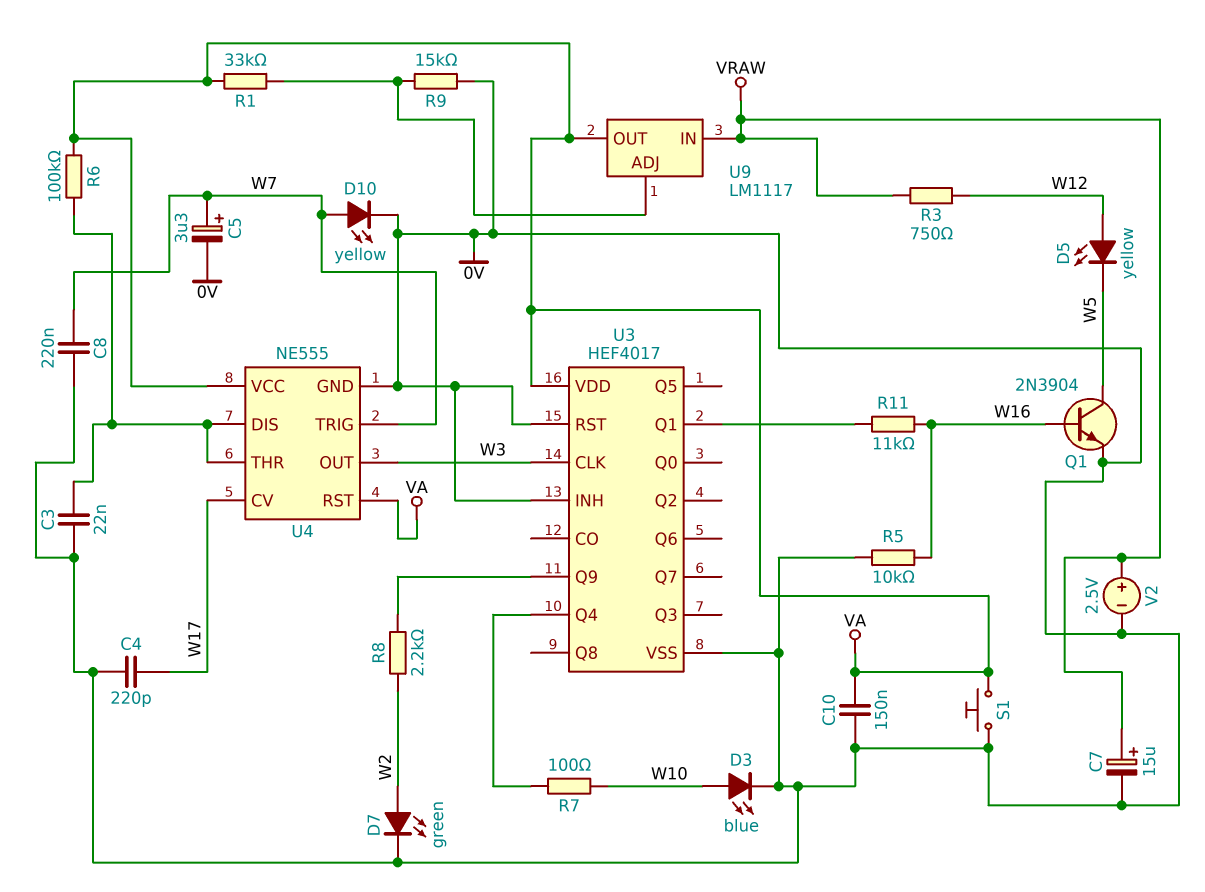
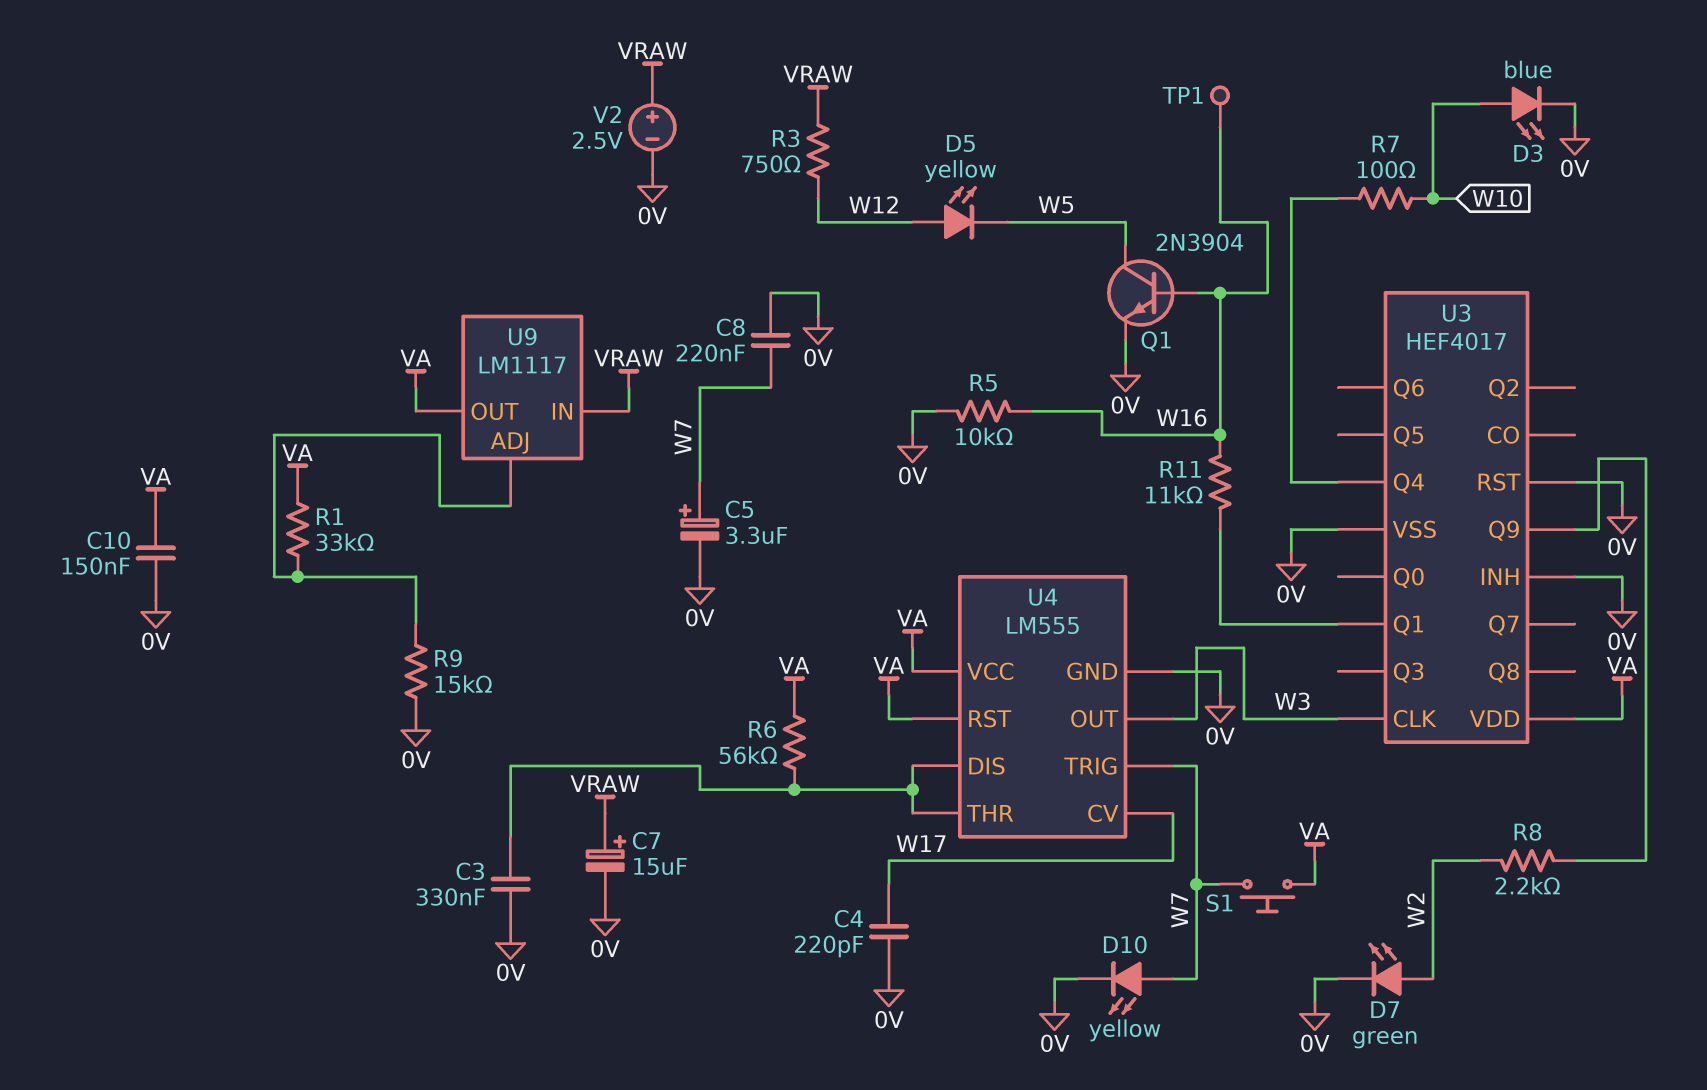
C3: 22nF (0V, U4/DIS) -> 330nF (0V, U4/DIS)
R6: 100k (U4/DIS, VA) -> 56k (U4/DIS, VA)
S1: button (0V, VA) -> button (VA, W7)
TP1: none -> test point (W16)
U4: NE555 -> LM555

